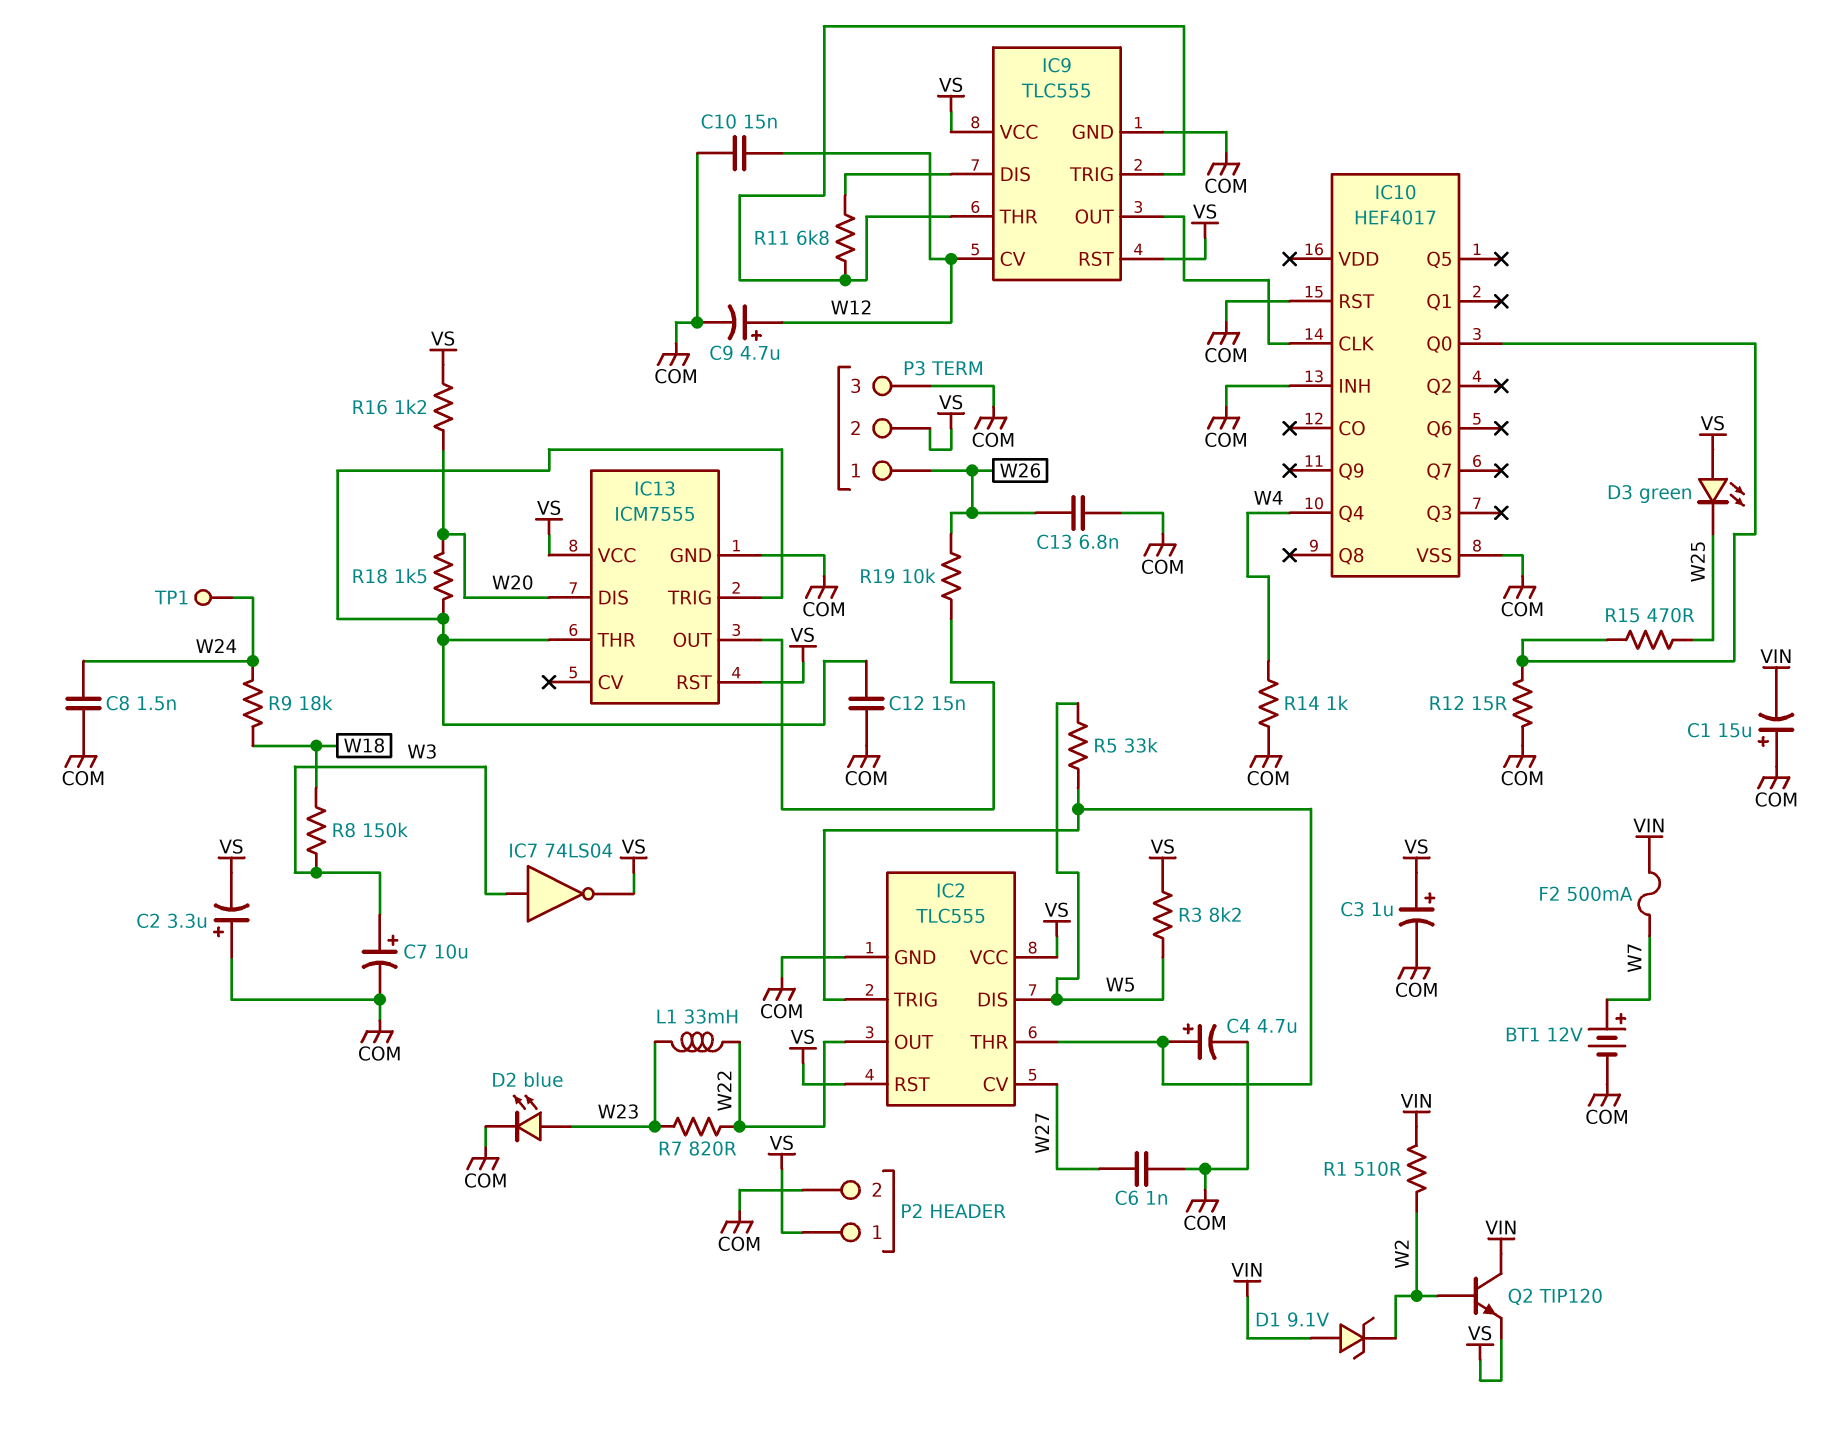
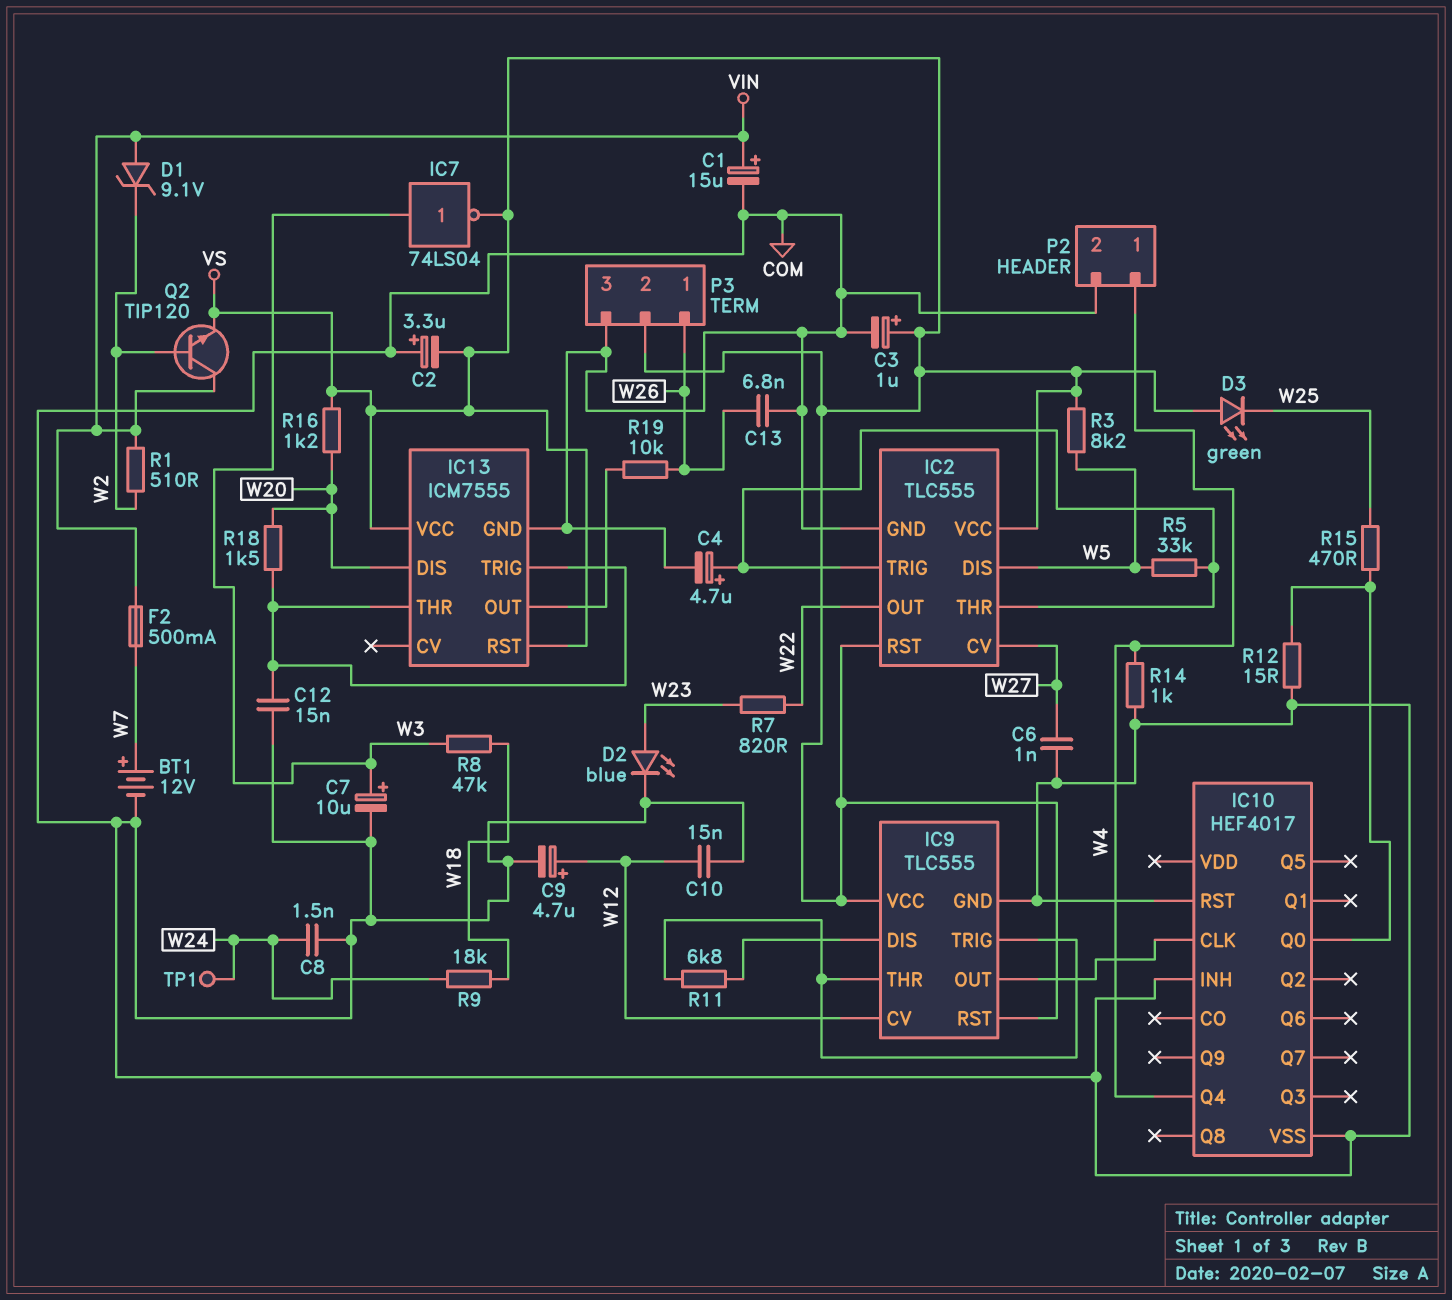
C1: 15uF (plus COM, minus VIN) -> 15uF (plus VIN, minus COM)
L1: 33mH (W22, W23) -> none
P2 pin 1: VS -> W4
R8: 150k (W3, W18) -> 47k (W3, W18)

